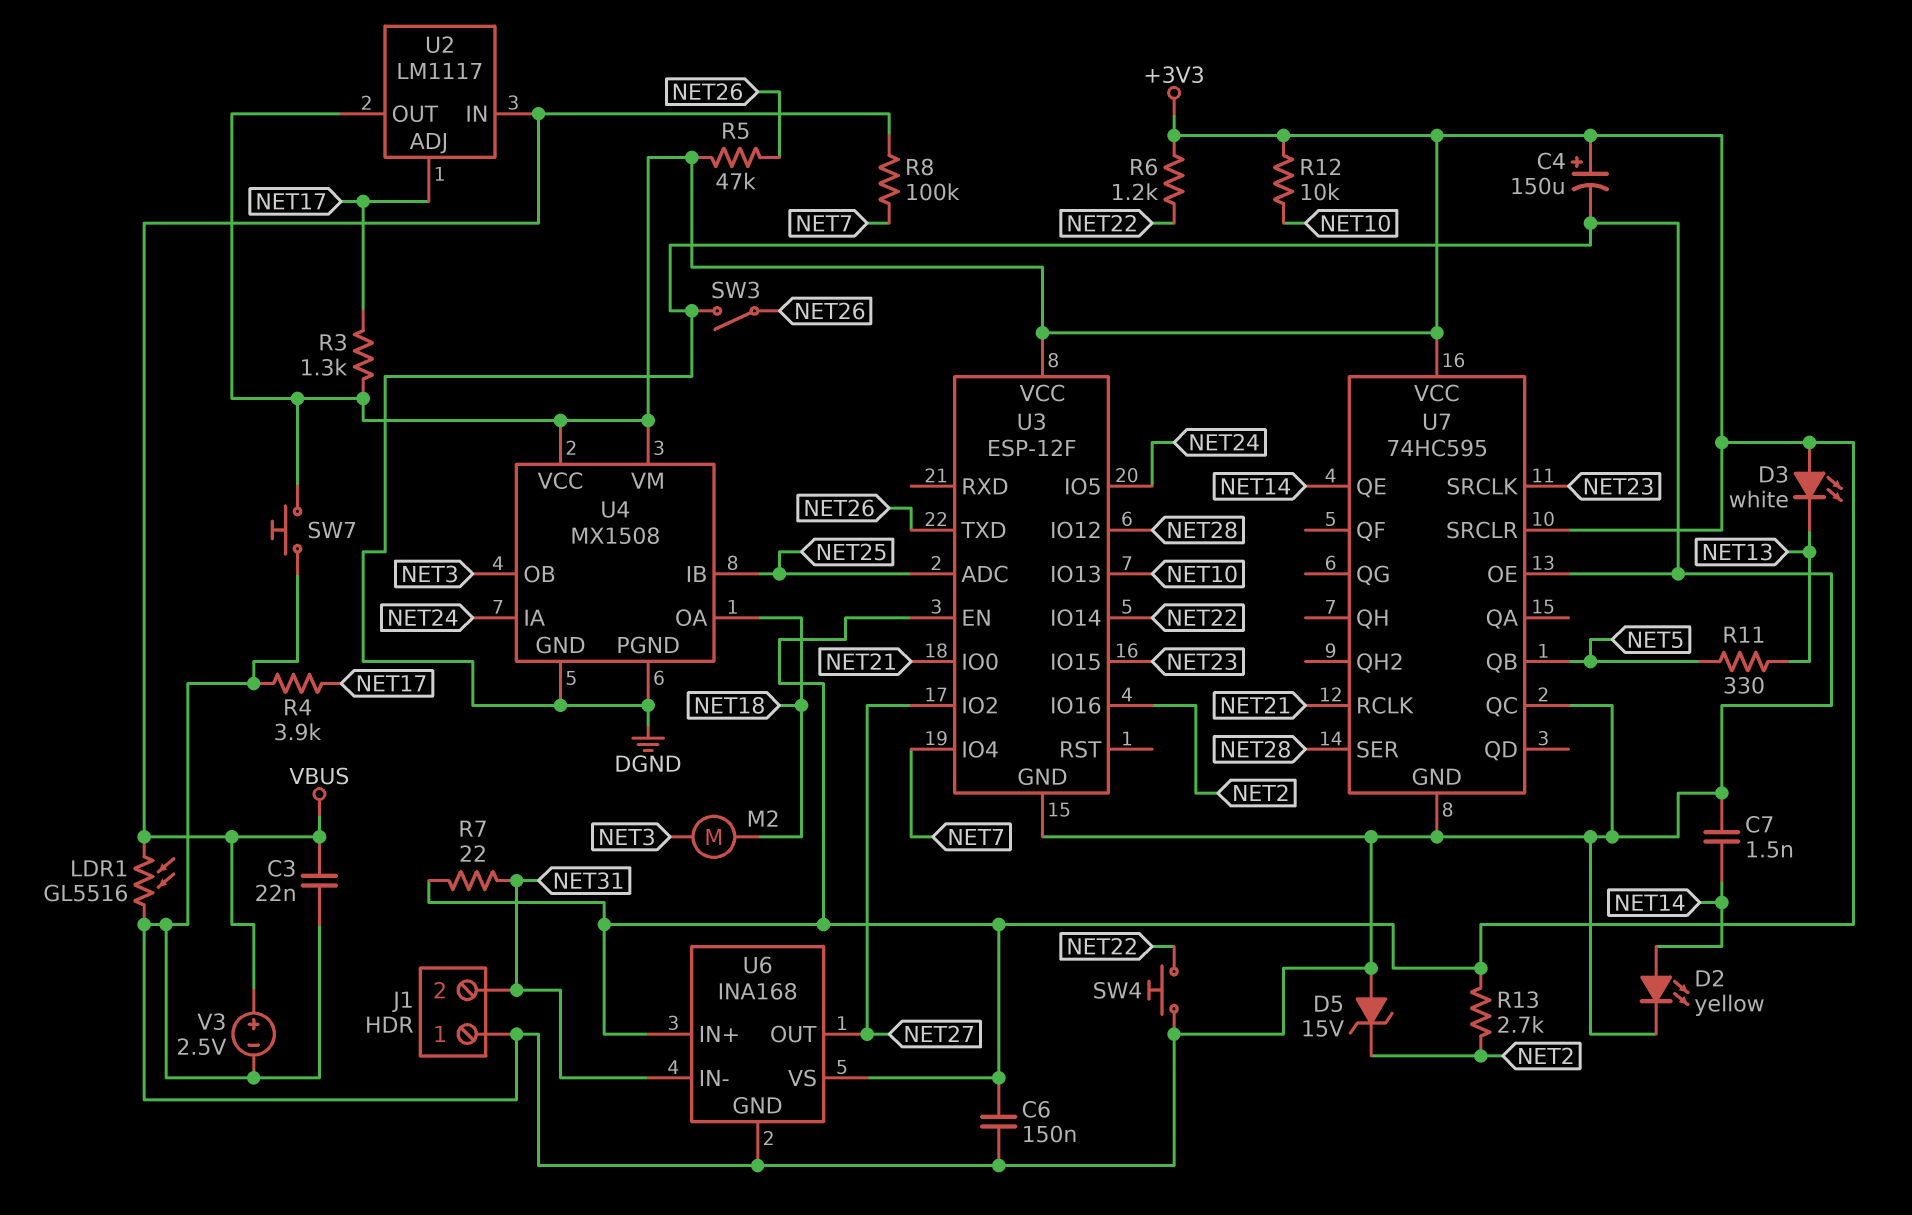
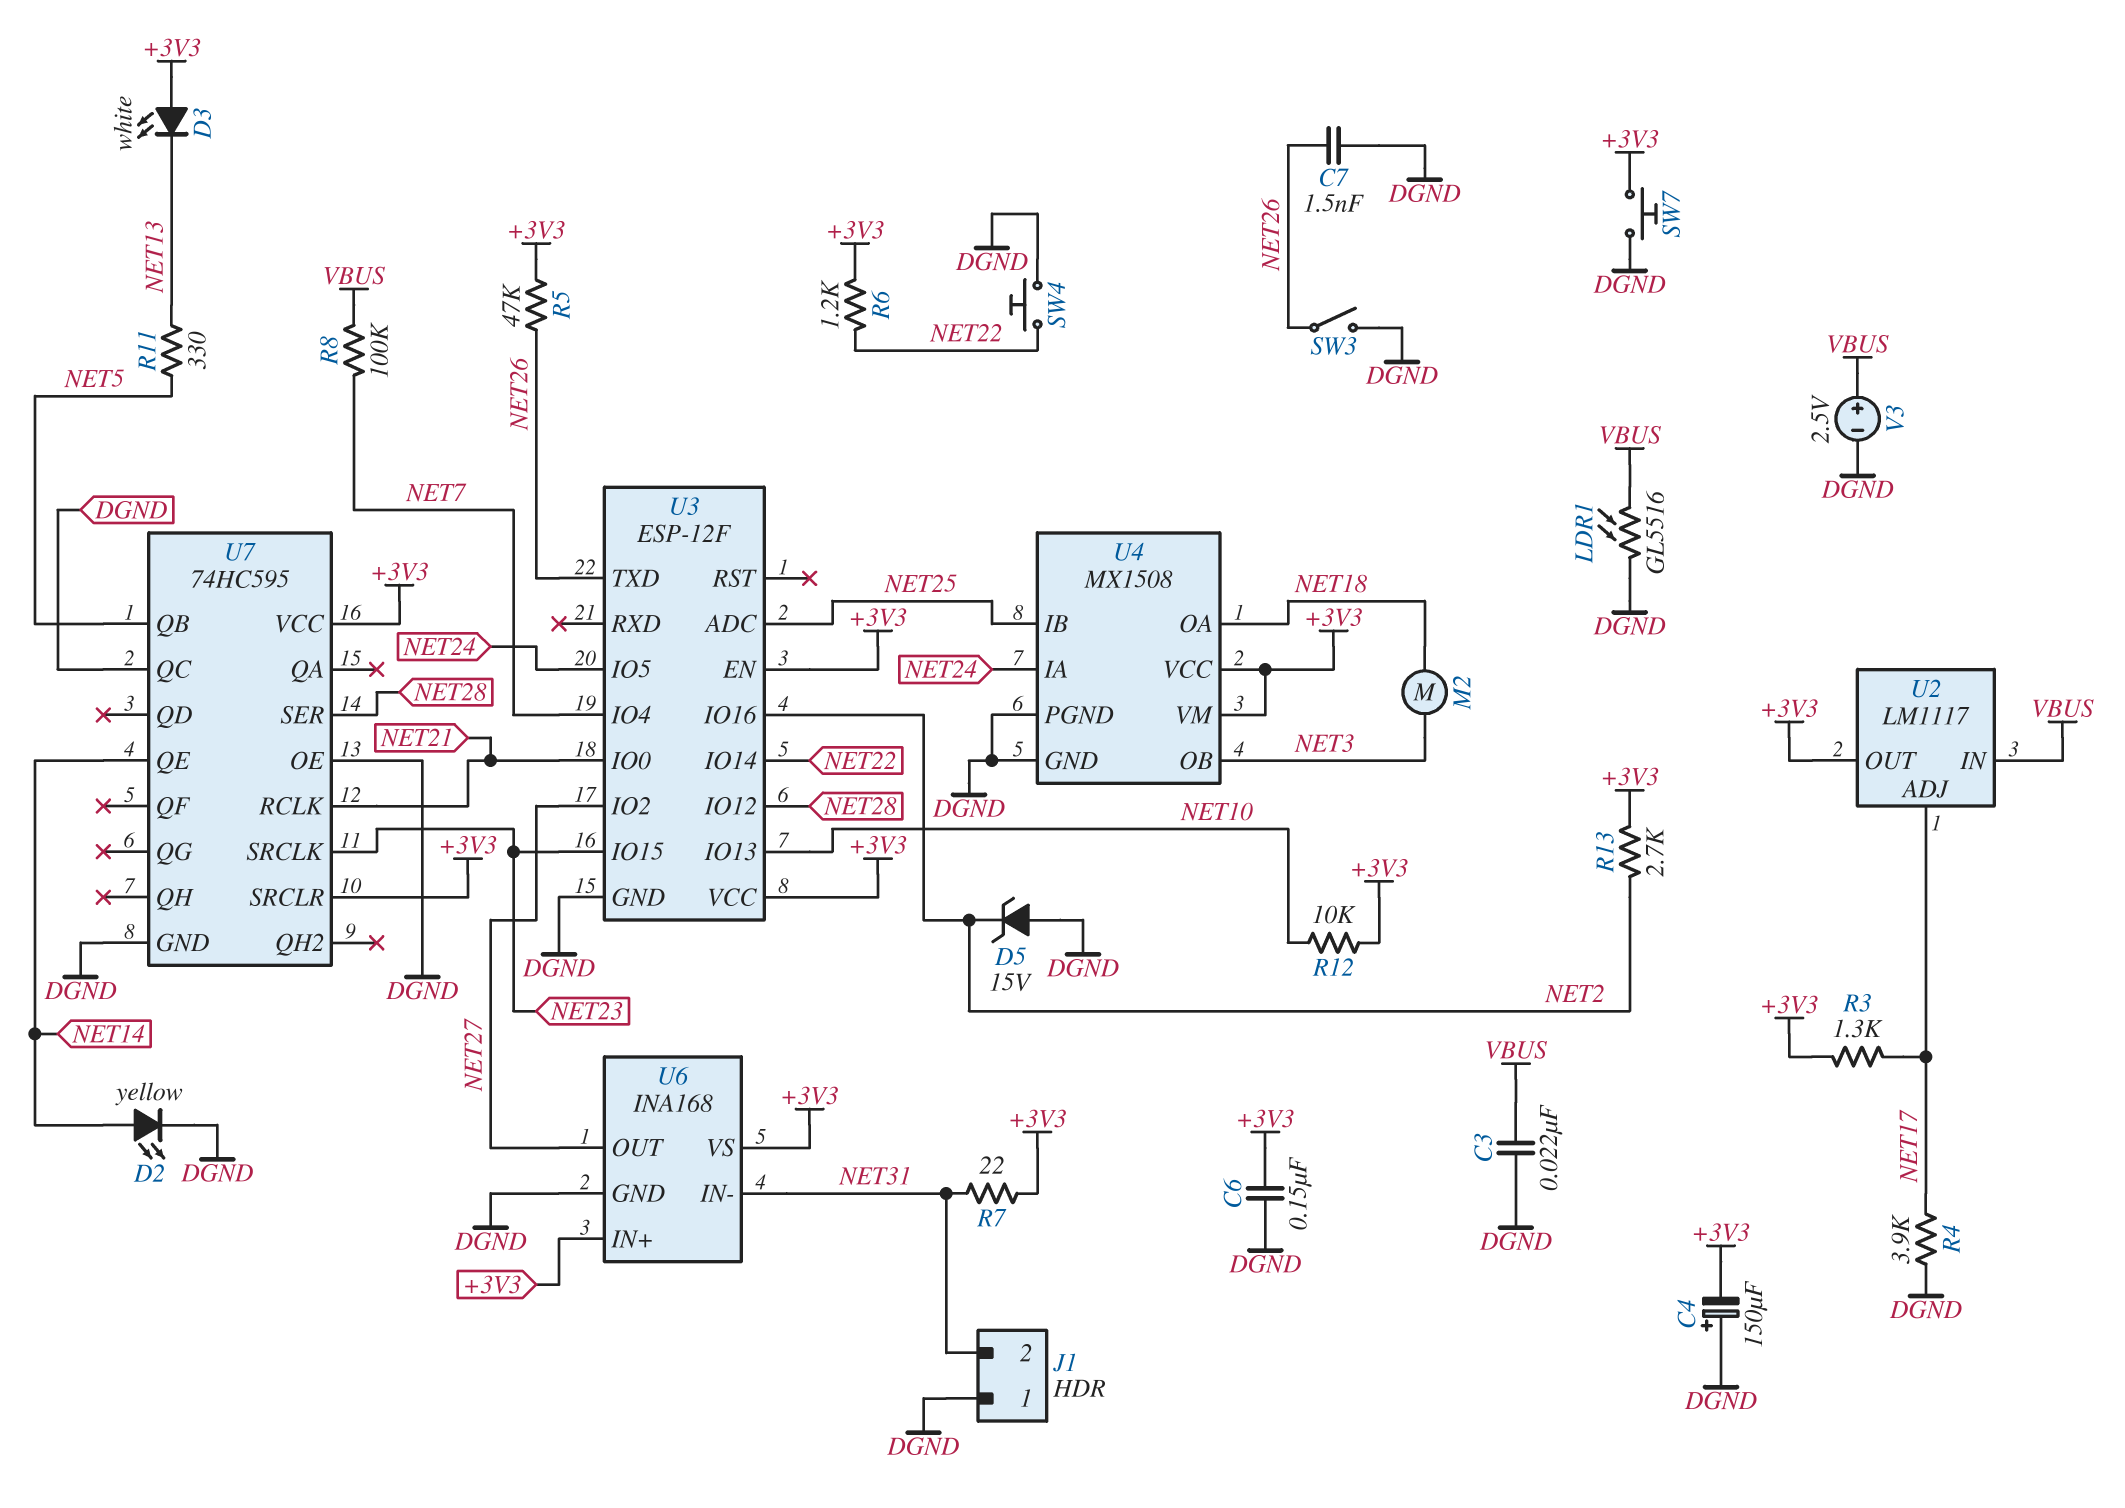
C4: 150uF (plus +3V3, minus DGND) -> 150uF (plus DGND, minus +3V3)
C7: 1.5nF (DGND, NET14) -> 1.5nF (DGND, NET26)

